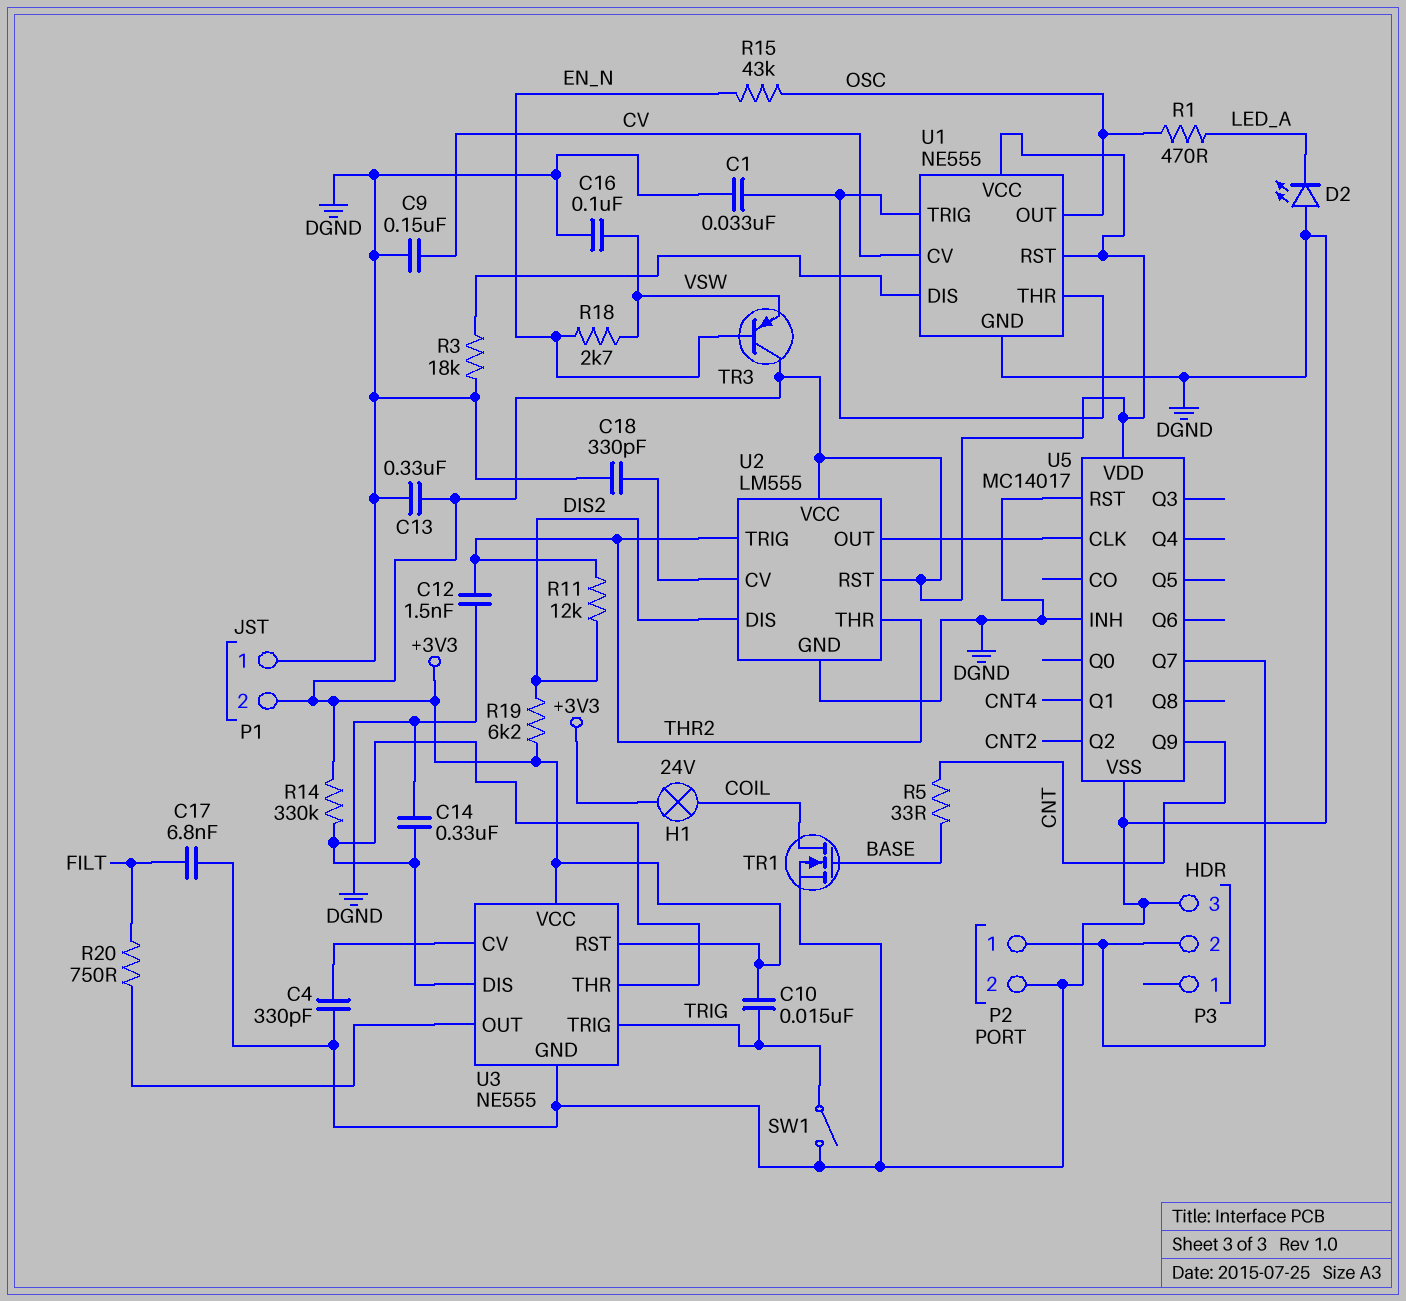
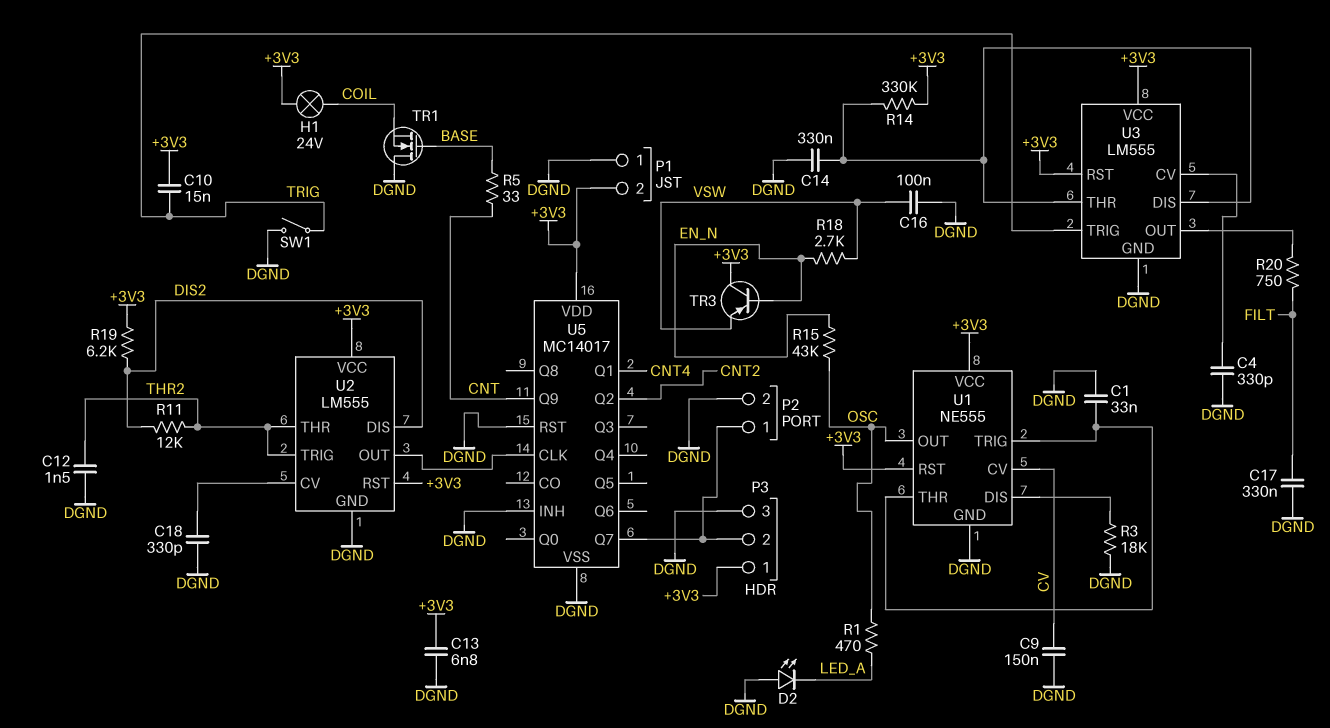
C13: 330nF (+3V3, DGND) -> 6.8nF (+3V3, DGND)
C17: 6.8nF (DGND, FILT) -> 330nF (DGND, FILT)
P3 pin 1: none -> +3V3
TR1: NMOS (G BASE, D COIL, S DGND) -> NMOS (G BASE, D DGND, S COIL)
U3: NE555 -> LM555

